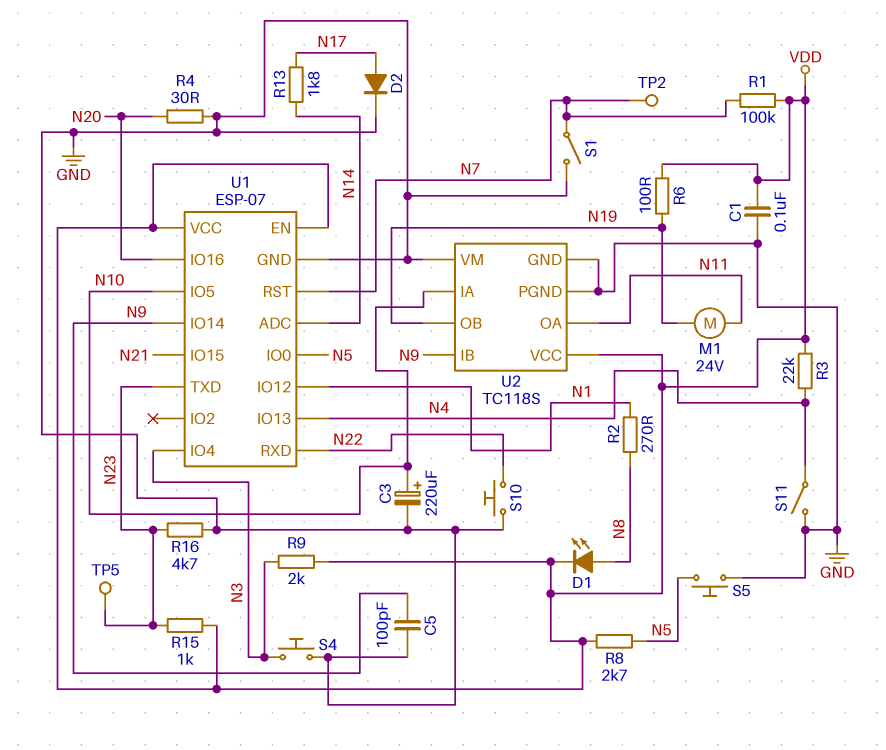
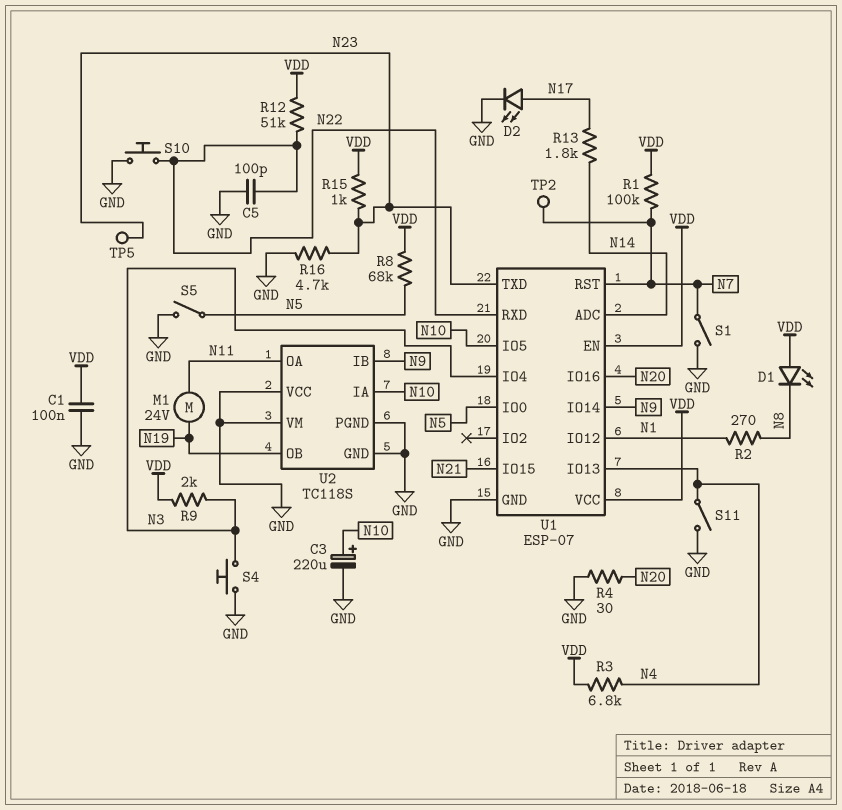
C5: 100pF (GND, N9) -> 100pF (GND, N22)
D1: LED (A N8, K VDD) -> LED (A VDD, K N8)
D2: diode (A N17, K GND) -> LED (A N17, K GND)
R3: 22k (N4, VDD) -> 6.8k (N4, VDD)
R6: 100 (N19, VDD) -> none
R8: 2.7k (N5, VDD) -> 68k (N5, VDD)
R12: none -> 51k (N22, VDD)
S5: button (GND, N5) -> switch (GND, N5)
U2 pin VCC: VDD -> GND

